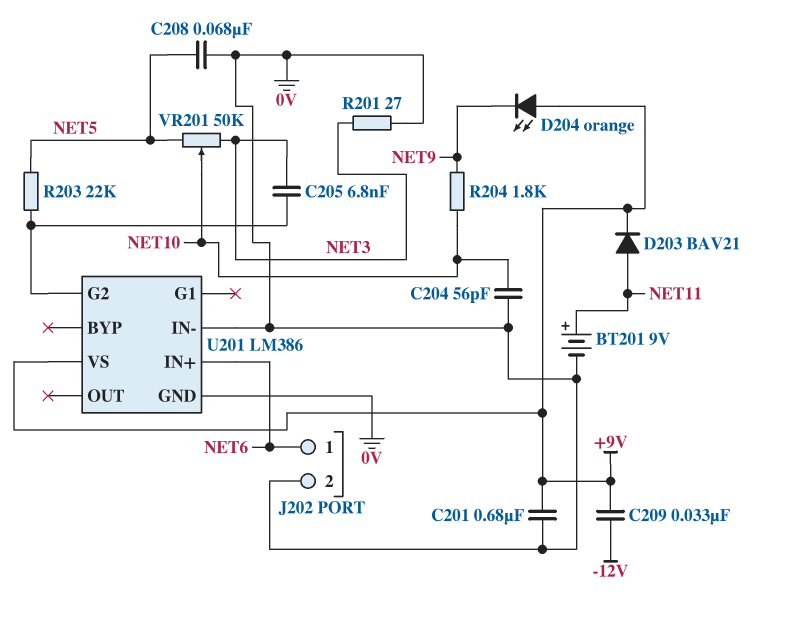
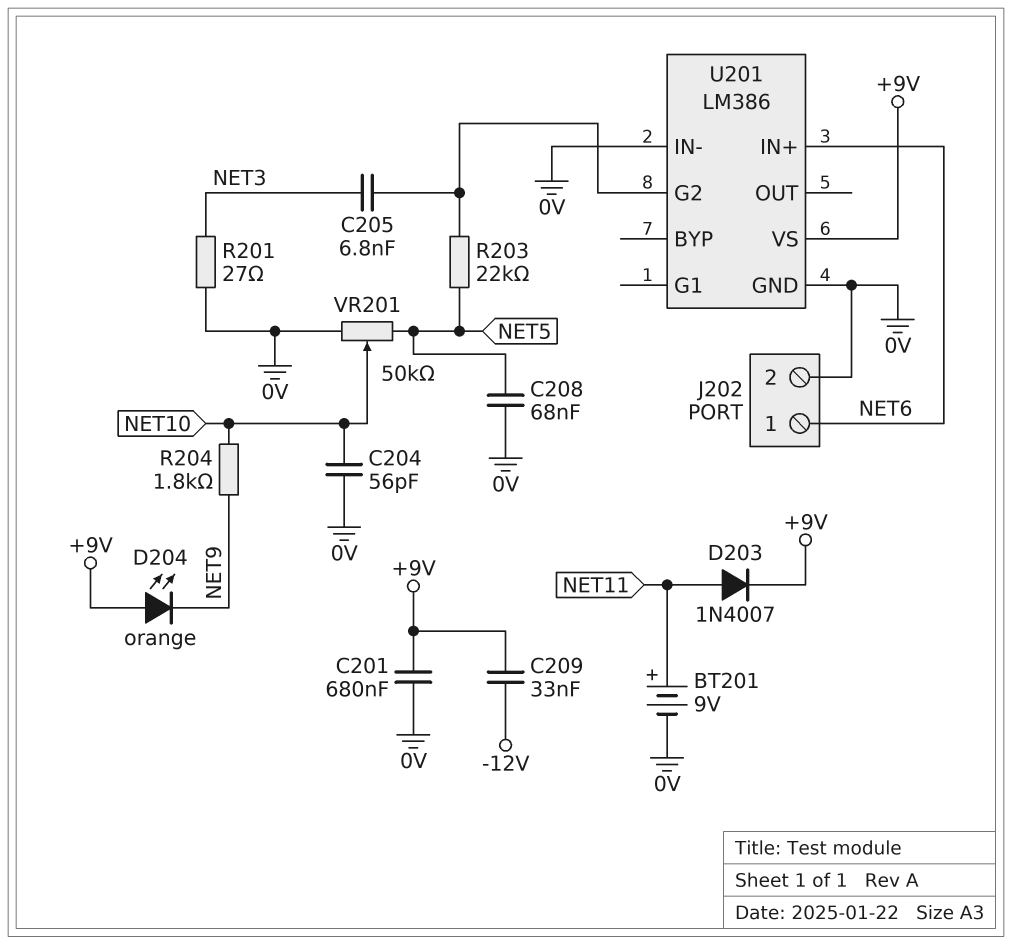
D203: diode BAV21 (A NET11, K +9V) -> diode 1N4007 (A NET11, K +9V)
VR201: 50k (NET3, NET5, wiper NET10) -> 50k (0V, NET5, wiper NET10)

